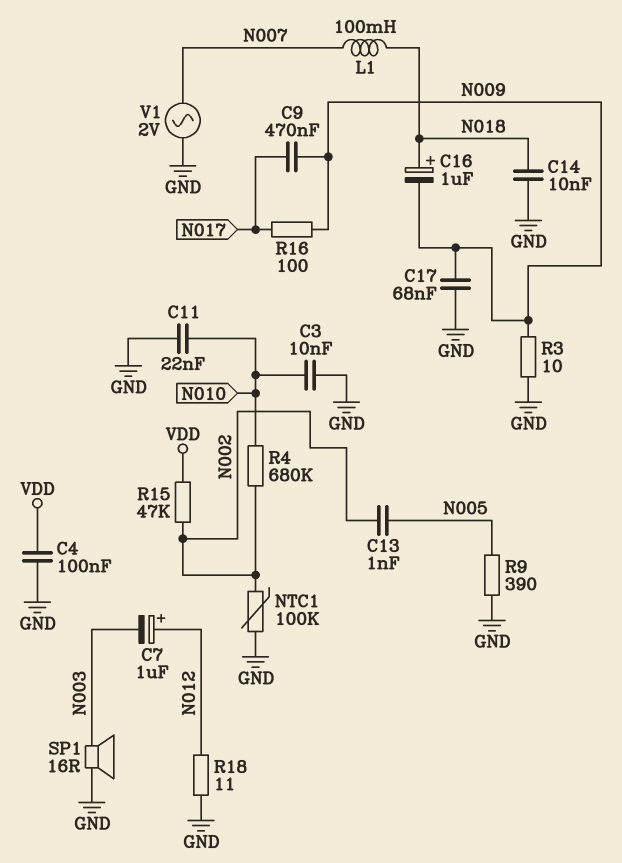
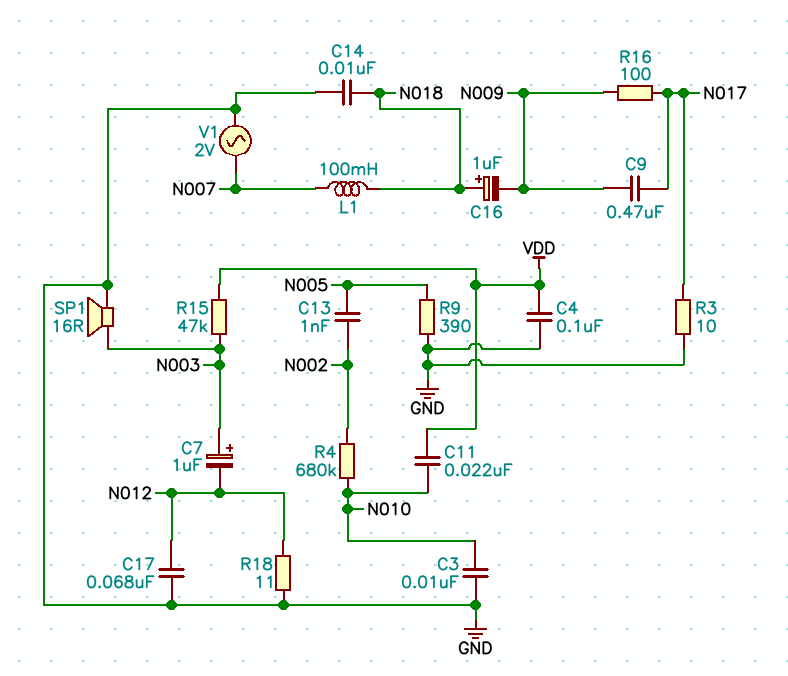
C7: 1uF (plus N012, minus N003) -> 1uF (plus N003, minus N012)
C11: 22nF (GND, N010) -> 22nF (N010, VDD)
C17: 68nF (GND, N009) -> 68nF (GND, N012)
NTC1: 100k (GND, N002) -> none
R3: 10 (GND, N009) -> 10 (GND, N017)
R15: 47k (N002, VDD) -> 47k (N003, VDD)

